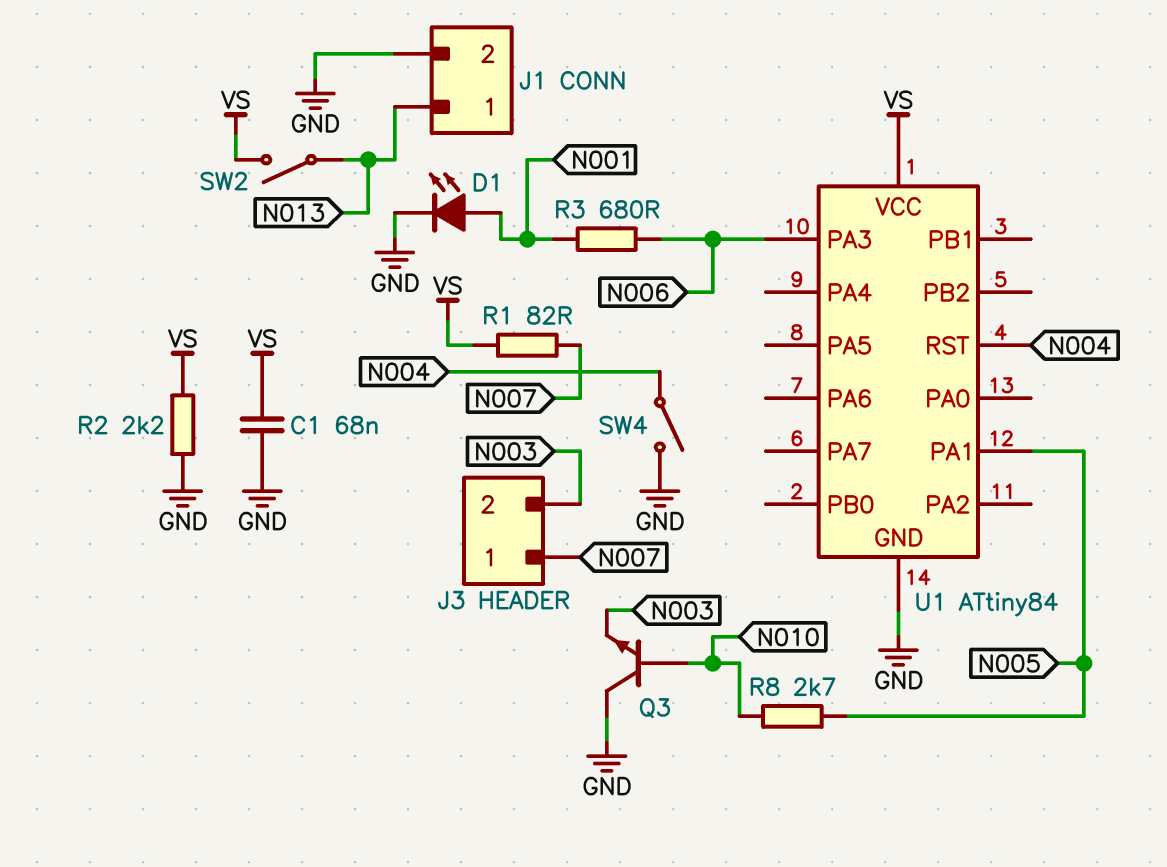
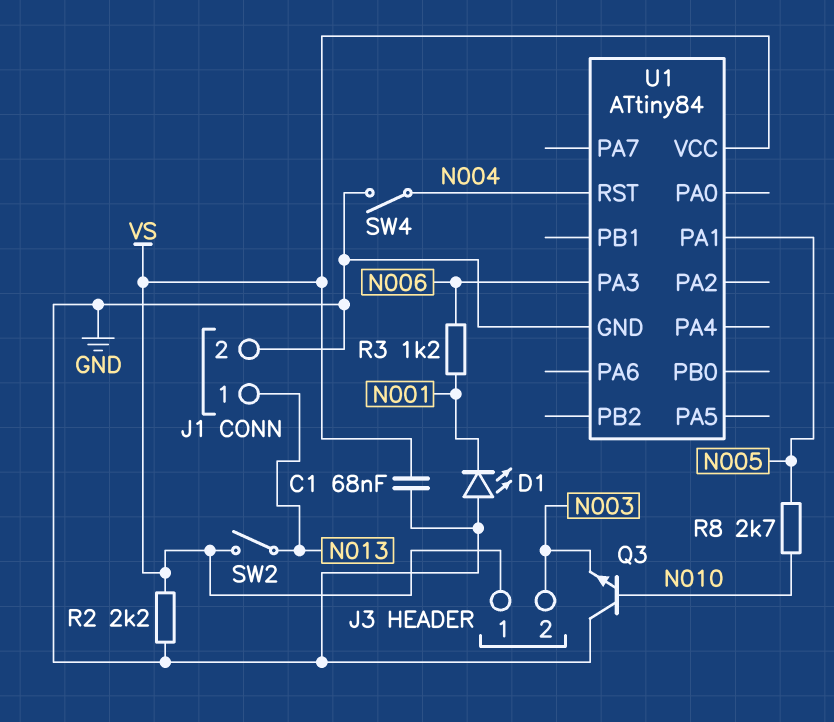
D1: LED (A N001, K GND) -> LED (A GND, K N001)
J3 pin 1: N007 -> VS
R1: 82 (N007, VS) -> none
R3: 680 (N001, N006) -> 1.2k (N001, N006)

